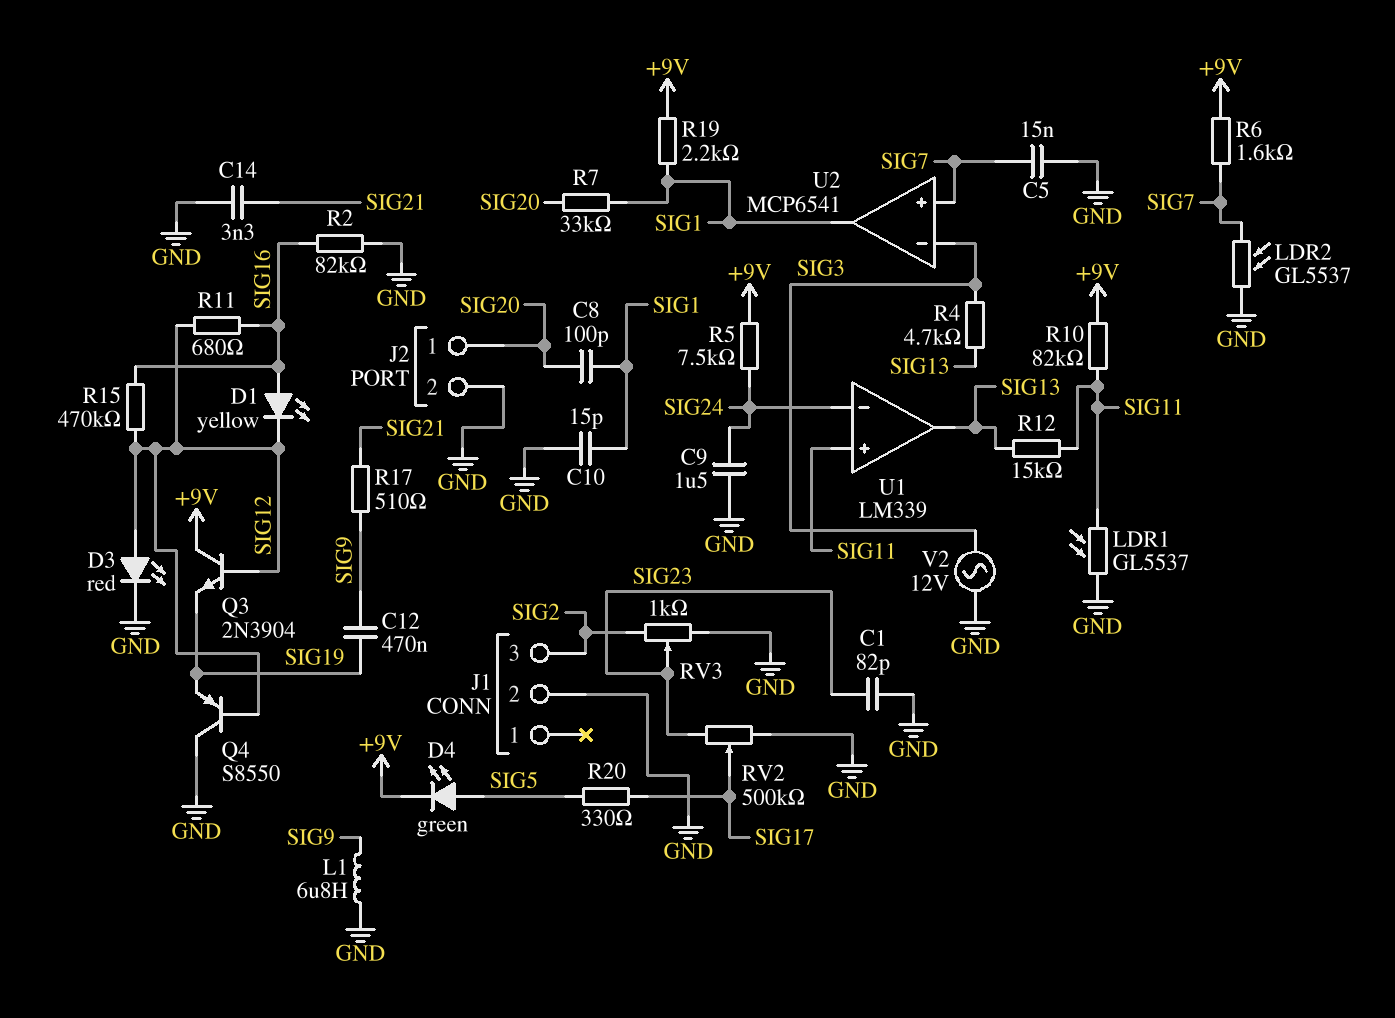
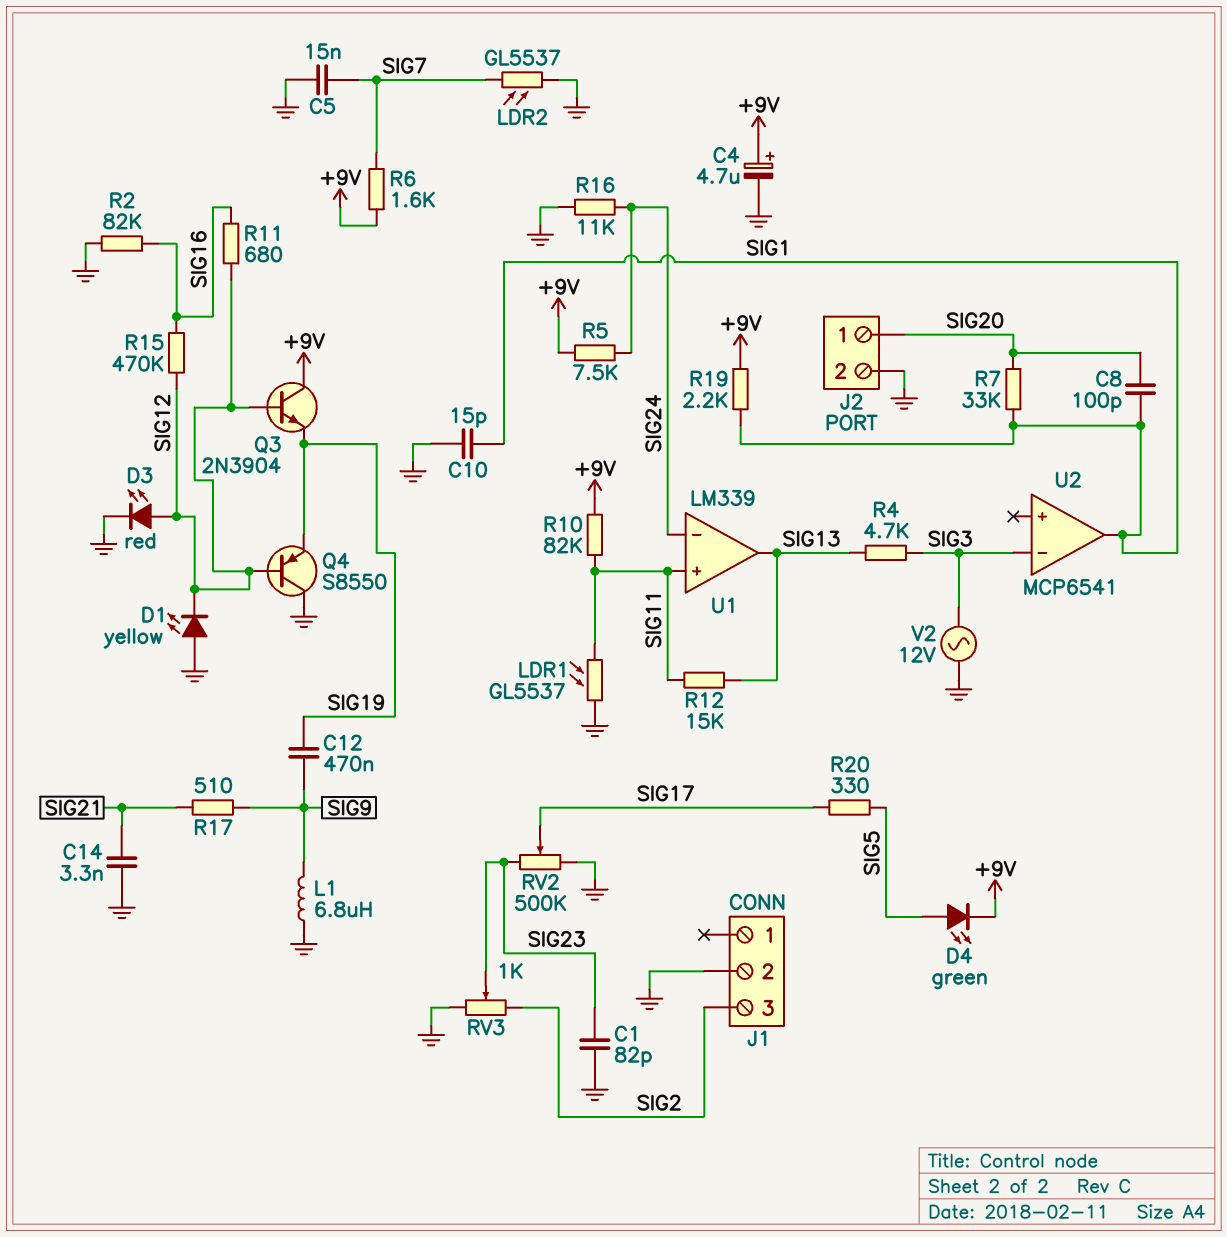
C4: none -> 4.7uF (plus +9V, minus GND)
C9: 1.5uF (GND, SIG24) -> none
D1: LED yellow (A SIG16, K SIG12) -> LED yellow (A GND, K SIG12)
R16: none -> 11k (GND, SIG24)
U2 pin in+: SIG7 -> none

